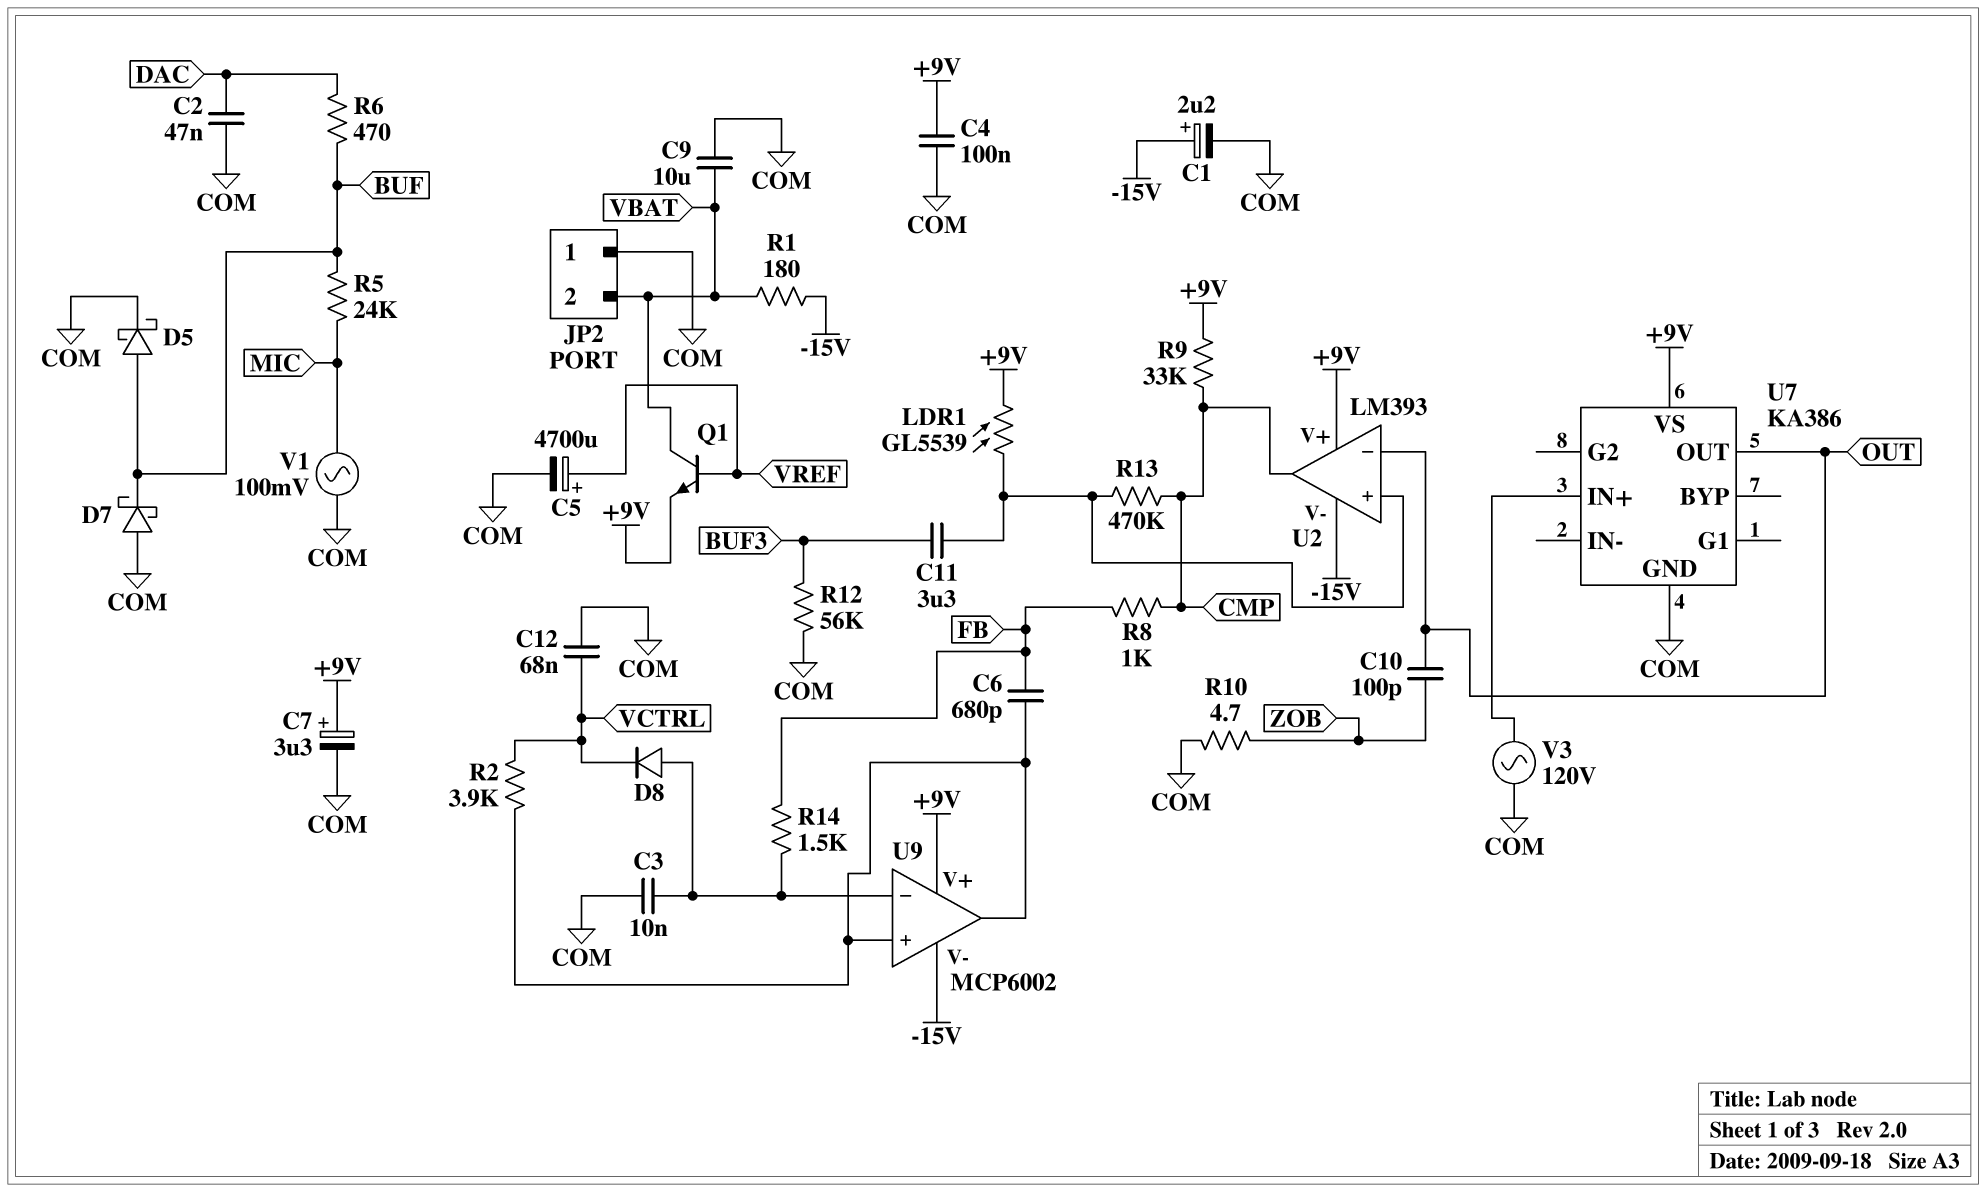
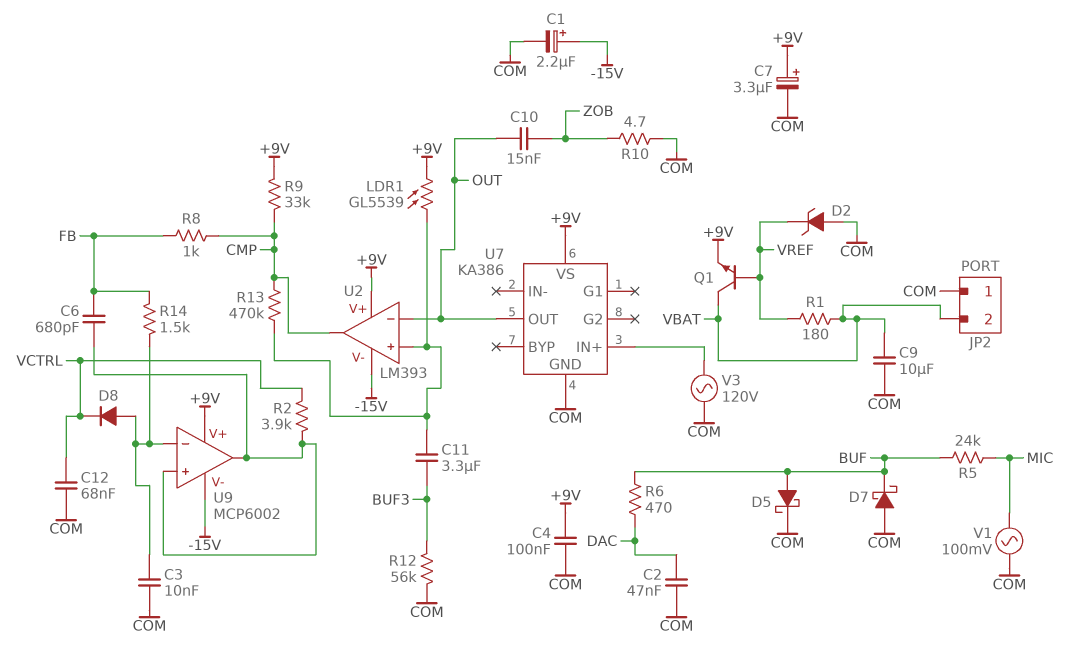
C5: 4700uF (plus VREF, minus COM) -> none
C10: 100pF (OUT, ZOB) -> 15nF (OUT, ZOB)
D2: none -> zener (A COM, K VREF)
R1: 180 (-15V, VBAT) -> 180 (VBAT, VREF)

